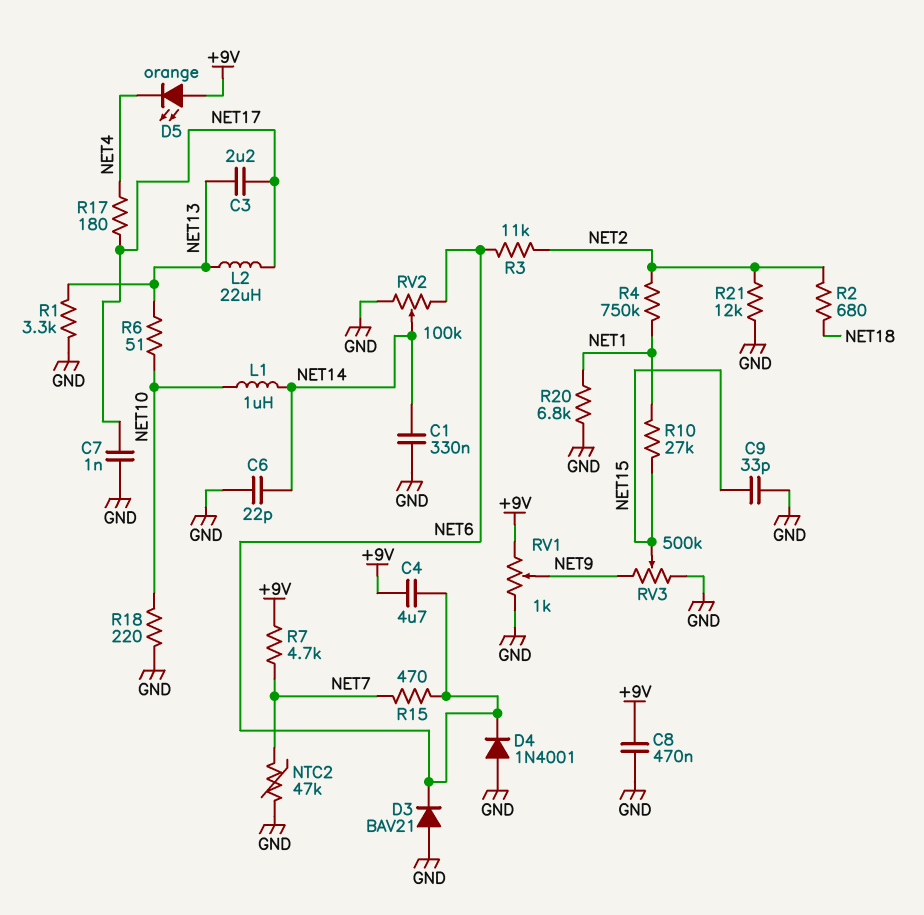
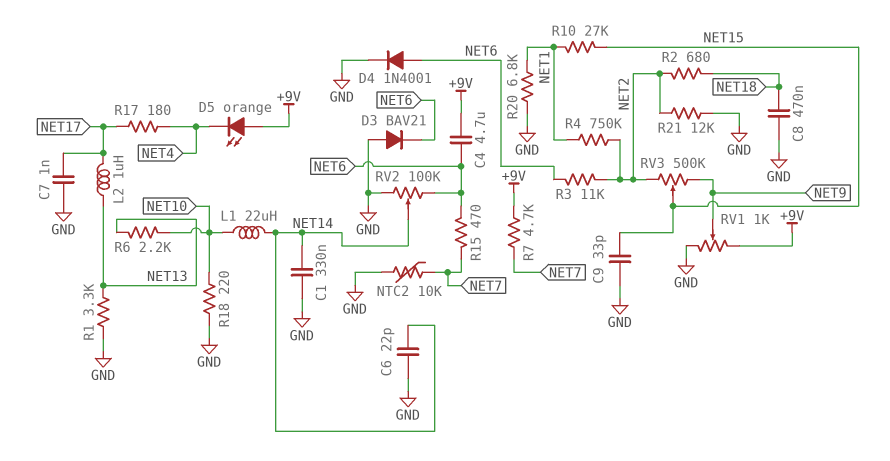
C3: 2.2uF (NET13, NET17) -> none
C8: 470nF (+9V, GND) -> 470nF (GND, NET18)
D4: diode 1N4001 (A GND, K NET6) -> diode 1N4001 (A NET6, K GND)
L1: 1uH (NET10, NET14) -> 22uH (NET10, NET14)
L2: 22uH (NET13, NET17) -> 1uH (NET13, NET17)
NTC2: 47k (GND, NET7) -> 10k (GND, NET7)
R6: 51 (NET10, NET13) -> 2.2k (NET10, NET13)
RV3: 500k (GND, NET9, wiper NET15) -> 500k (NET2, NET9, wiper NET15)

